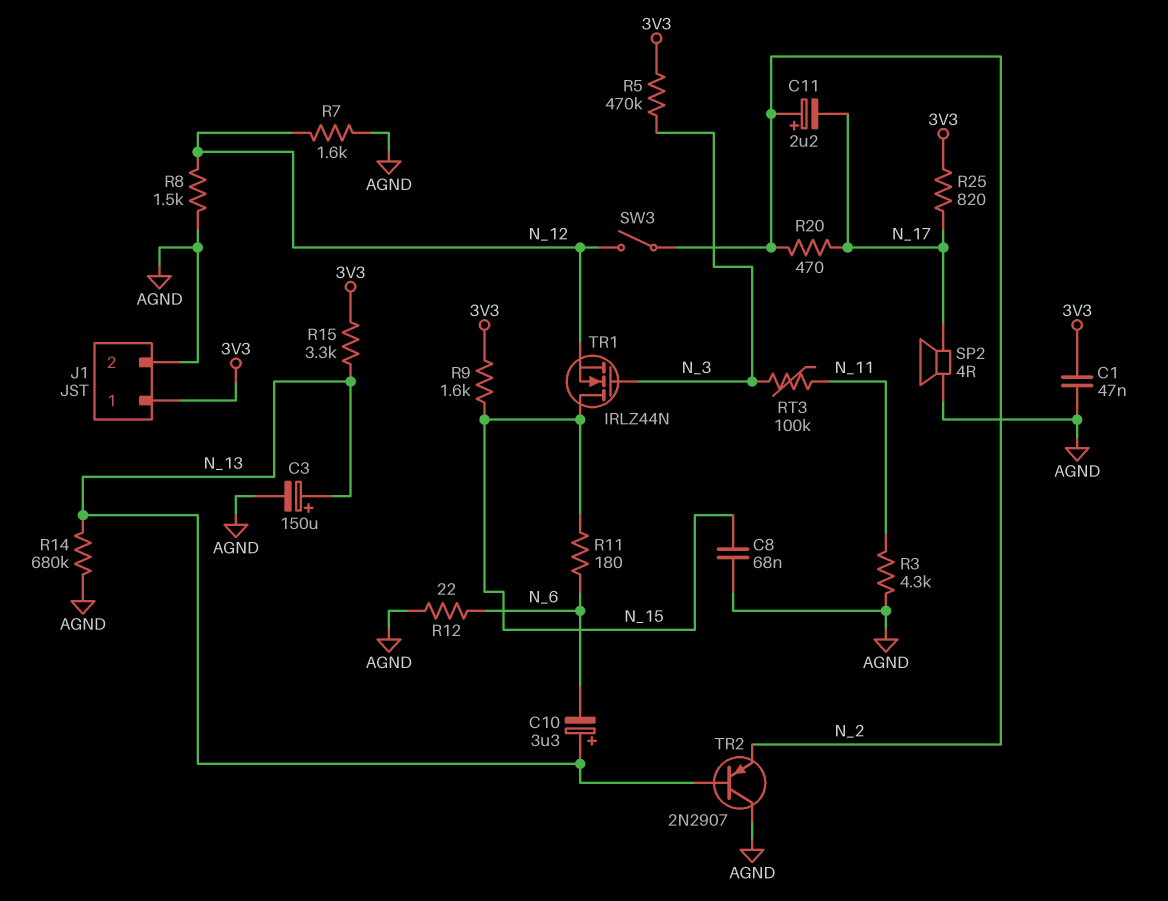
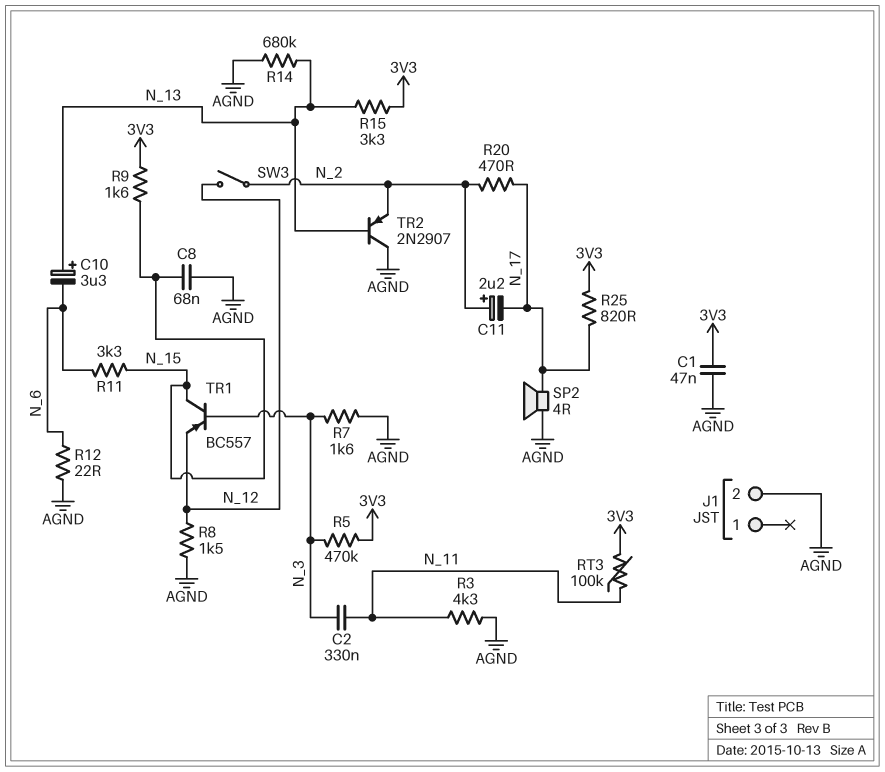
C2: none -> 330nF (N_3, N_11)
C3: 150uF (plus N_13, minus AGND) -> none
J1 pin 1: 3V3 -> none
R7: 1.6k (AGND, N_12) -> 1.6k (AGND, N_3)
R11: 180 (N_6, N_15) -> 3.3k (N_6, N_15)
RT3: 100k (N_3, N_11) -> 100k (3V3, N_11)
TR1: NMOS IRLZ44N (G N_3, D N_15, S N_12) -> PNP BC557 (B N_3, C N_15, E N_12)

